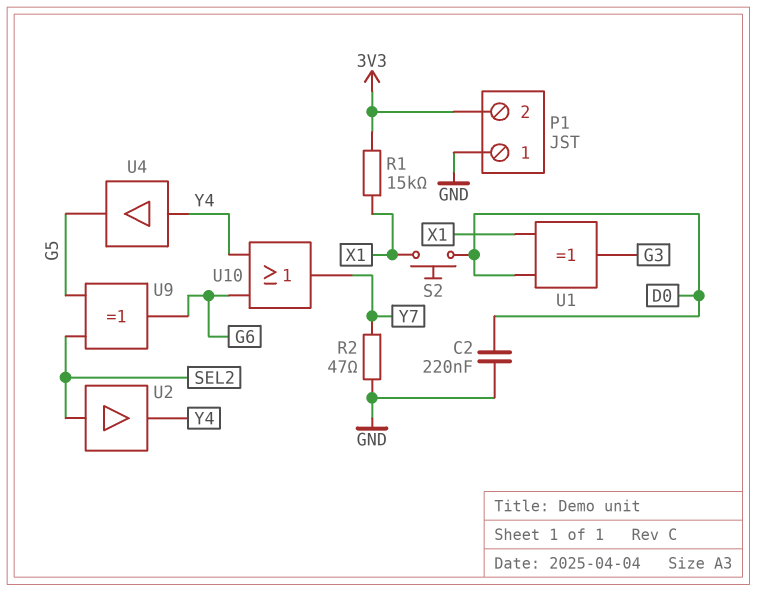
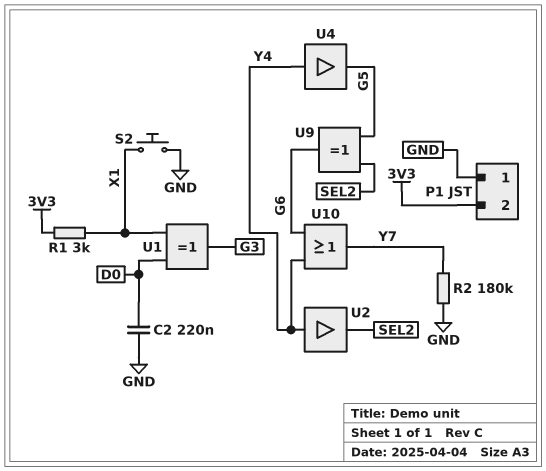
R1: 15k (3V3, X1) -> 3k (3V3, X1)
R2: 47 (GND, Y7) -> 180k (GND, Y7)
S2: button (D0, X1) -> button (GND, X1)
U2: buffer (in SEL2, out Y4) -> buffer (in Y4, out SEL2)

